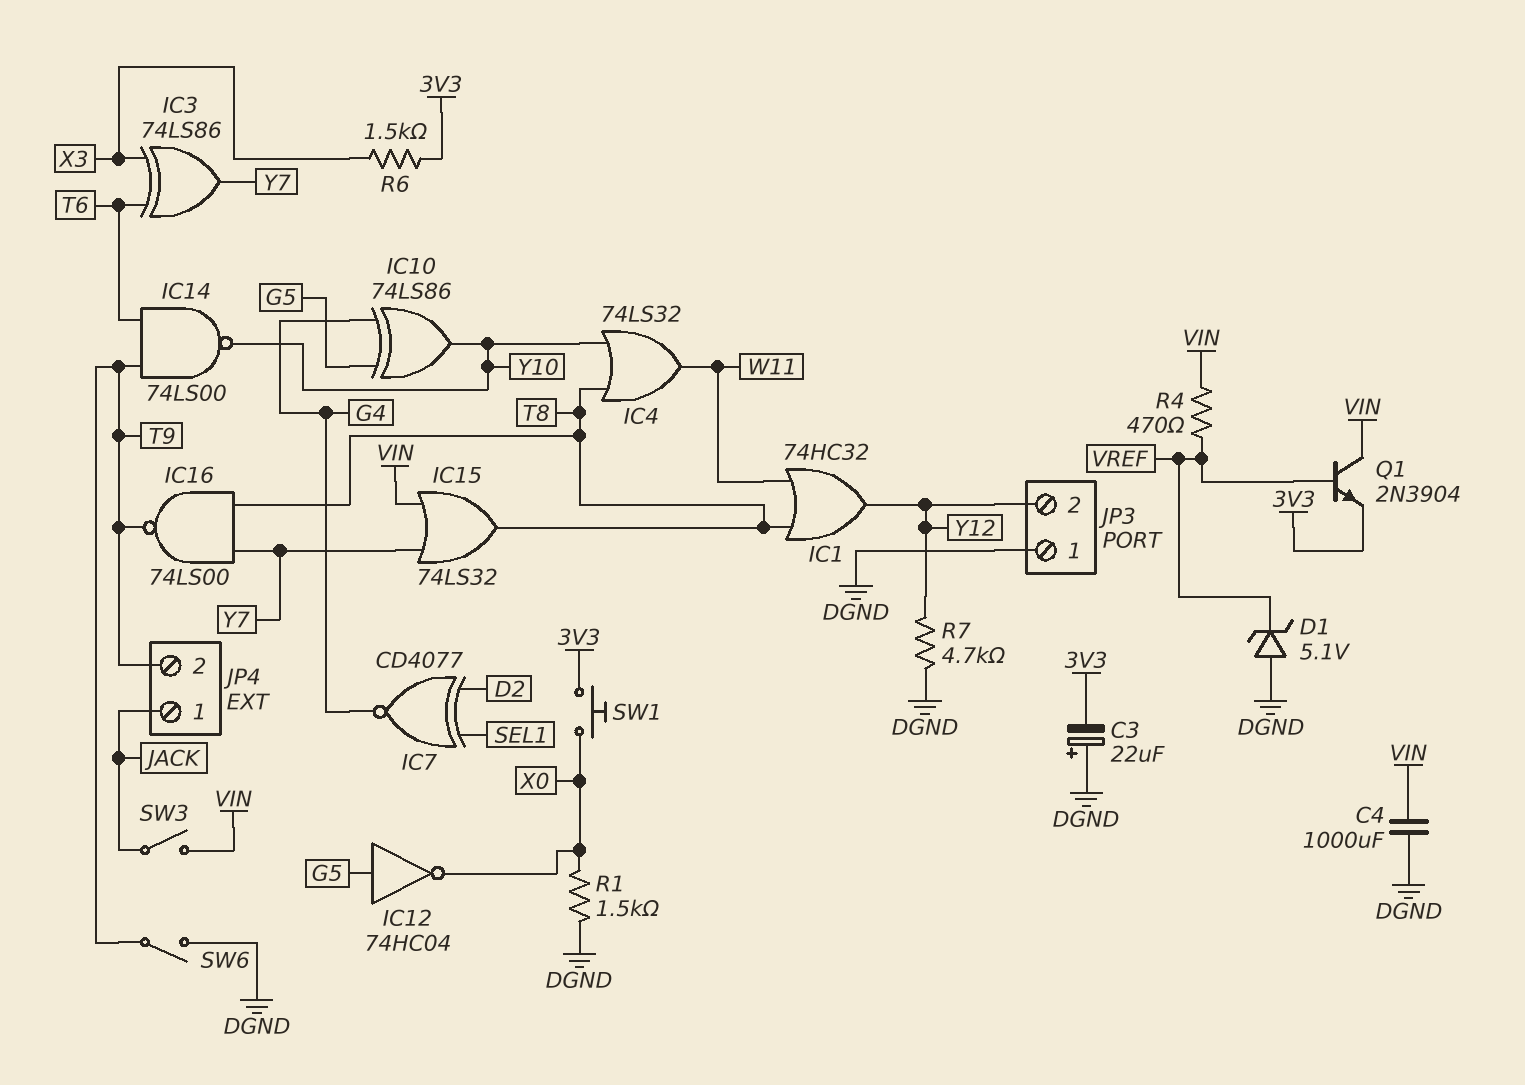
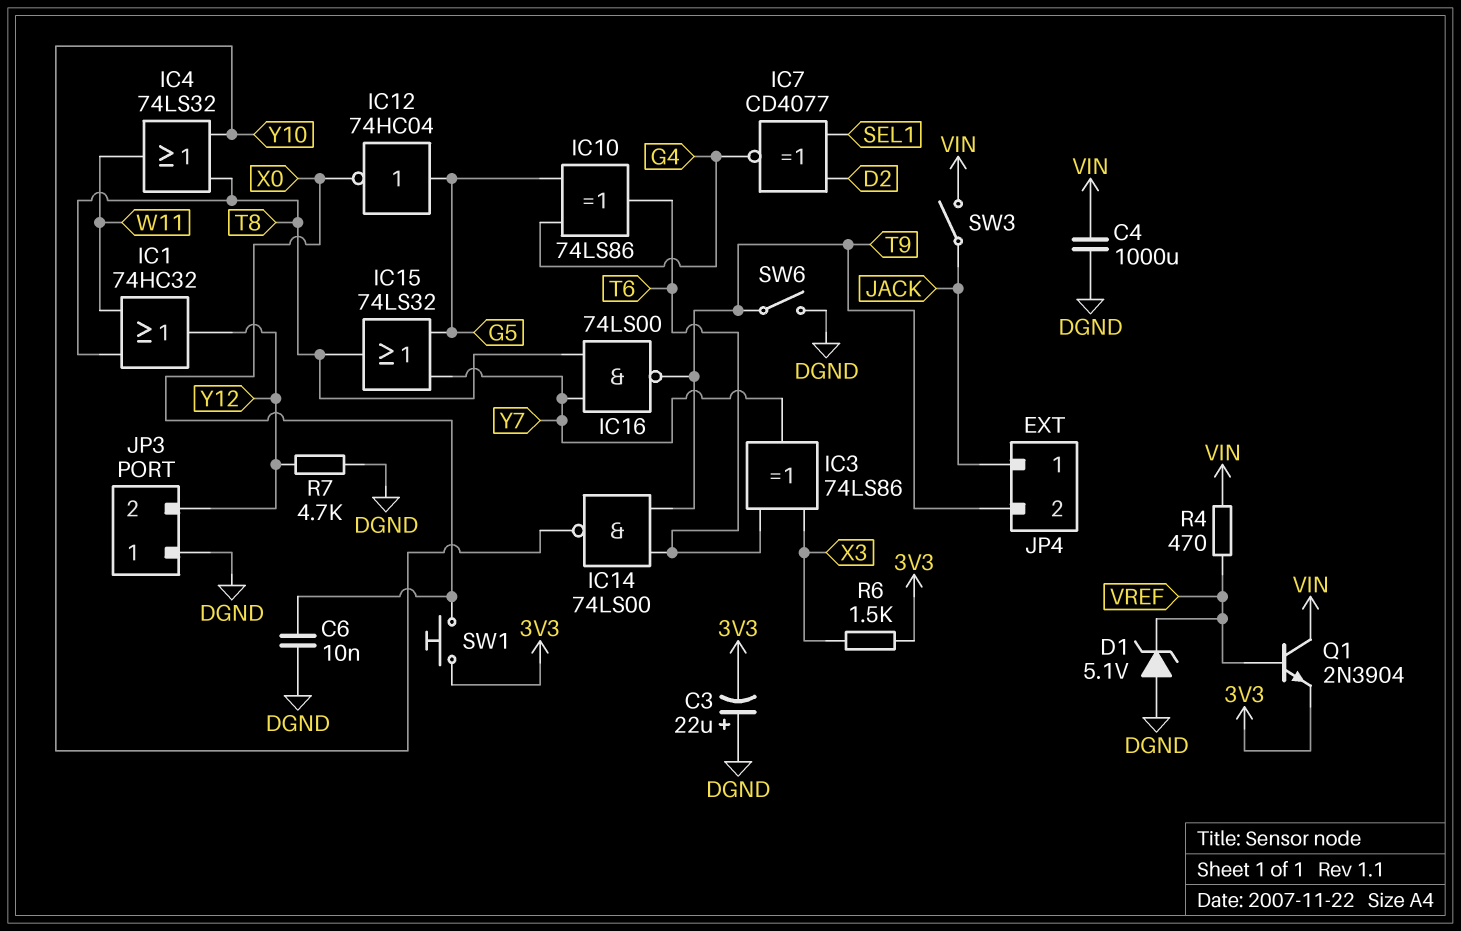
C6: none -> 10nF (DGND, X0)
IC10: XOR 74LS86 (in G4, in G5, out Y10) -> XOR 74LS86 (in G4, in G5, out T6)
IC15: OR 74LS32 (in VIN, in Y7, out T8) -> OR 74LS32 (in G5, in Y7, out T8)
R1: 1.5k (DGND, X0) -> none

